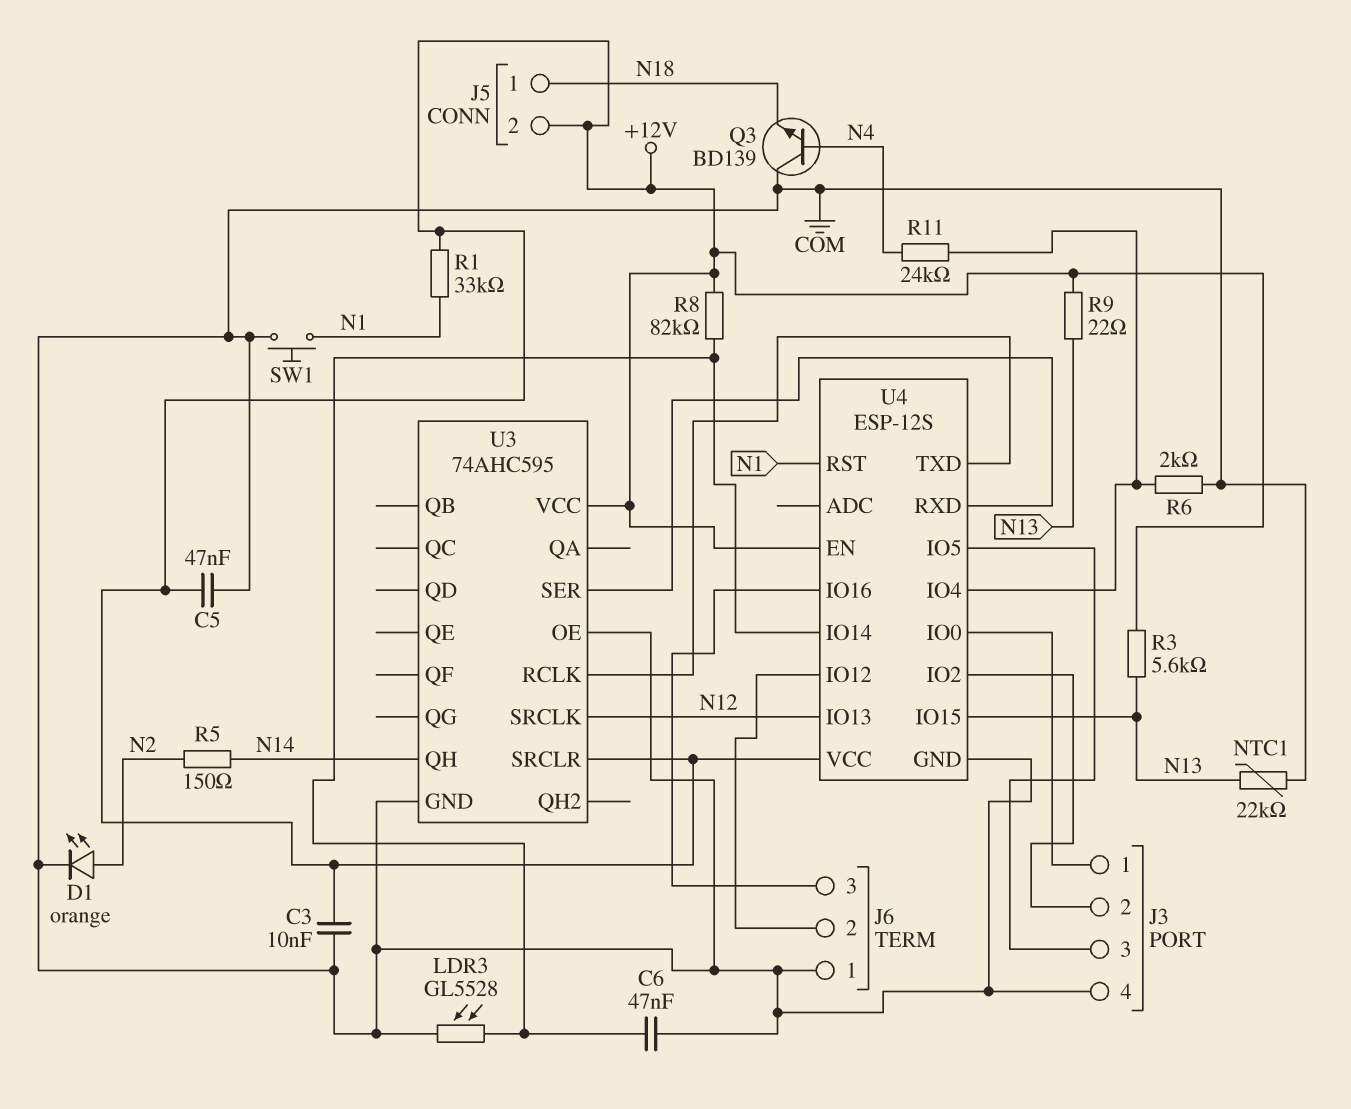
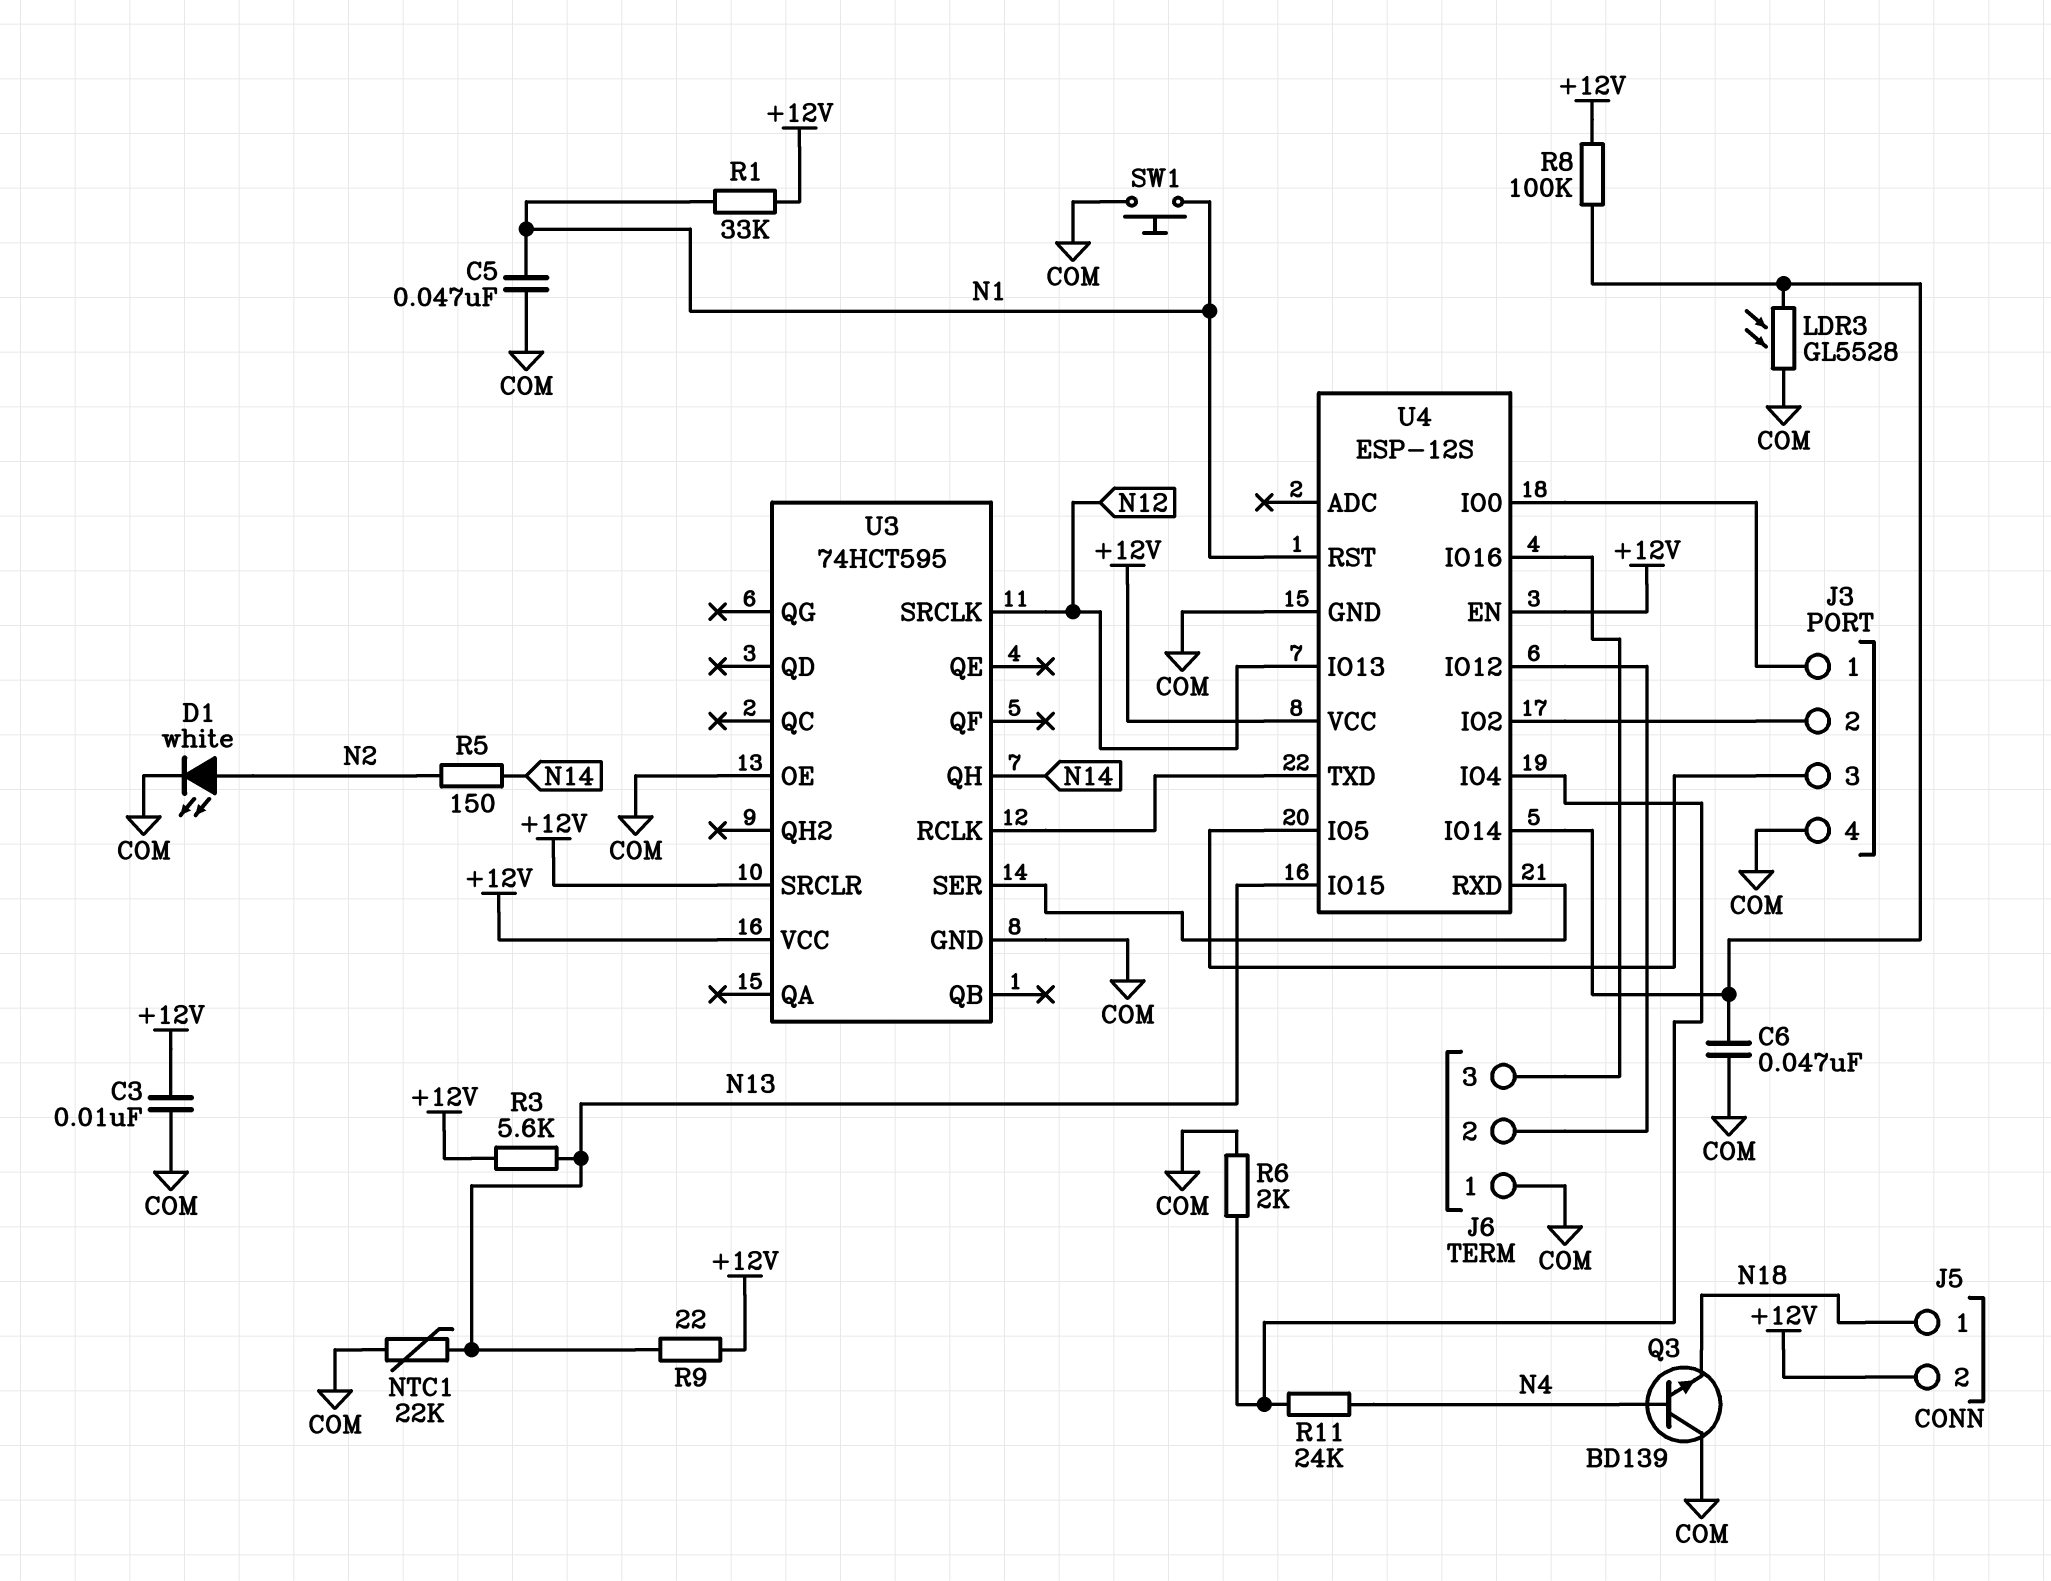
C5: 47nF (+12V, COM) -> 47nF (COM, N1)
D1: LED orange (A N2, K COM) -> LED white (A N2, K COM)
R8: 82k (+12V, U4/IO14) -> 100k (+12V, U4/IO14)
U3: 74AHC595 -> 74HCT595

